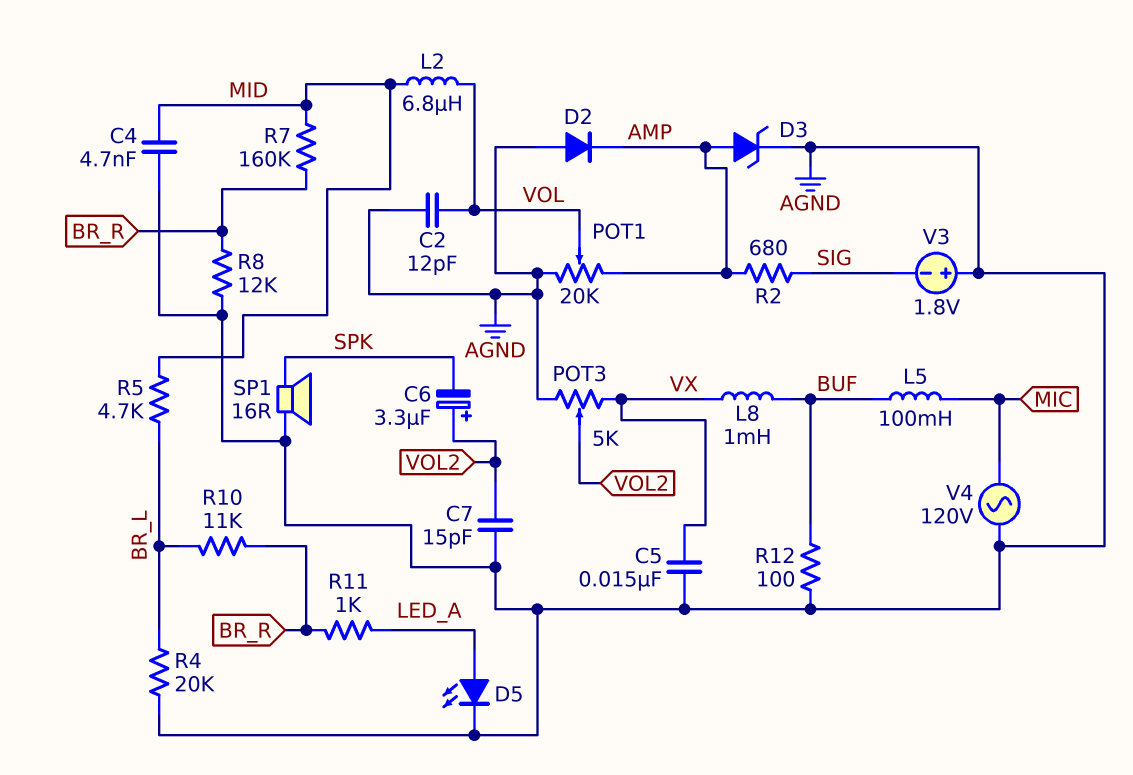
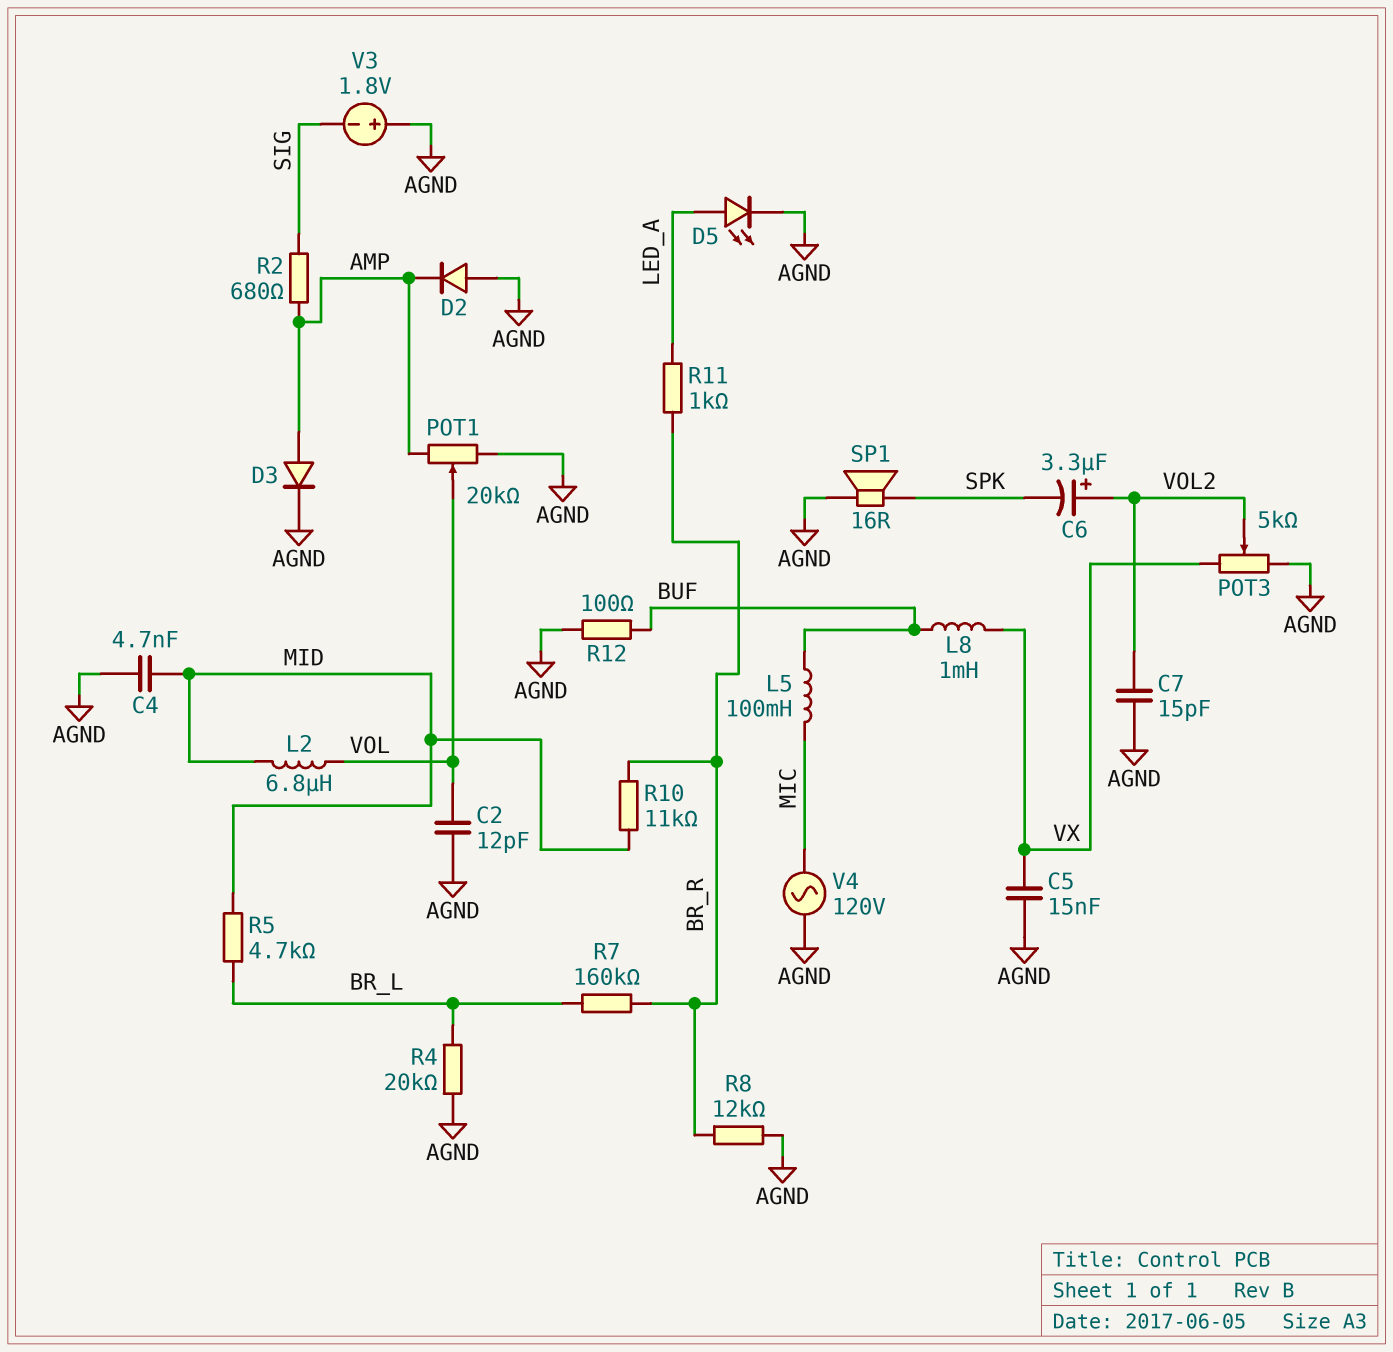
D3: zener (A AMP, K AGND) -> diode (A AMP, K AGND)
R7: 160k (BR_R, MID) -> 160k (BR_L, BR_R)
R10: 11k (BR_L, BR_R) -> 11k (BR_R, MID)

